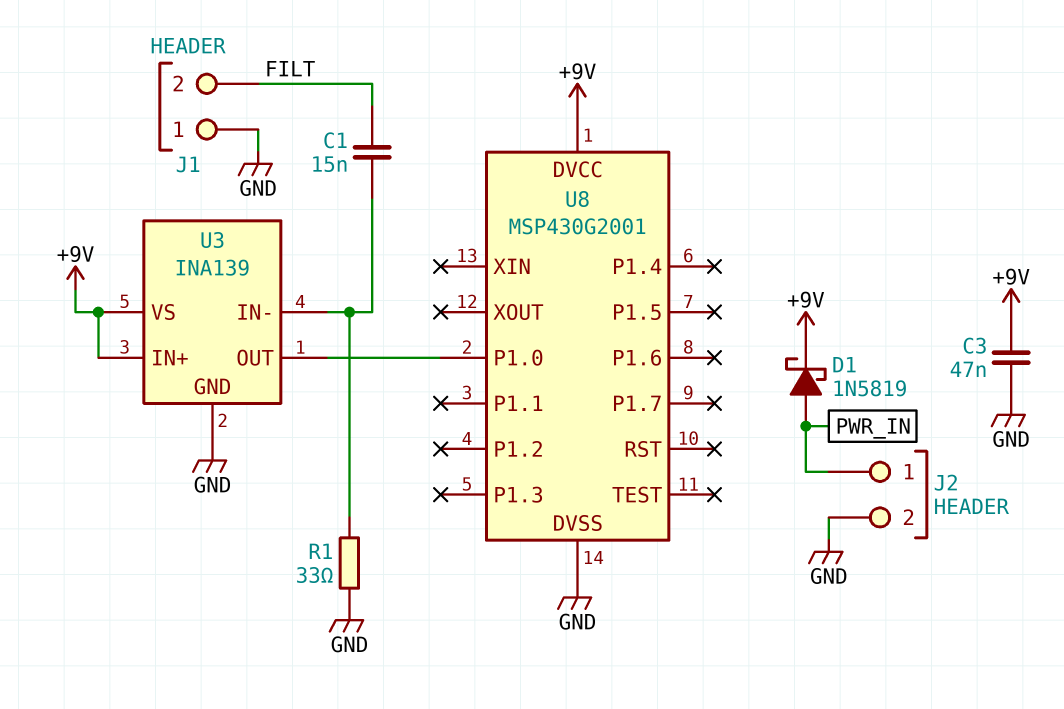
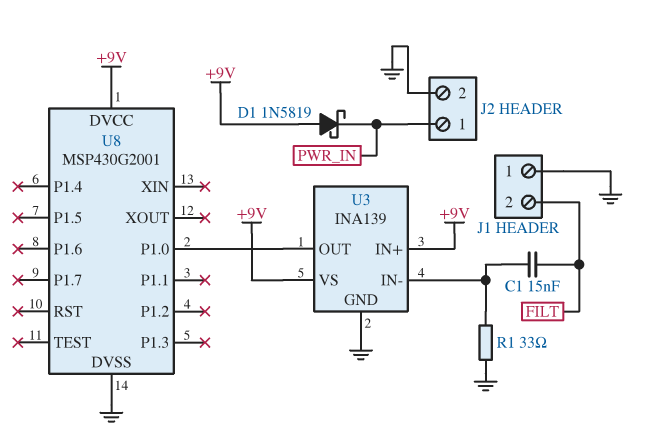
C3: 47nF (+9V, GND) -> none
D1: schottky 1N5819 (A PWR_IN, K +9V) -> schottky 1N5819 (A +9V, K PWR_IN)

